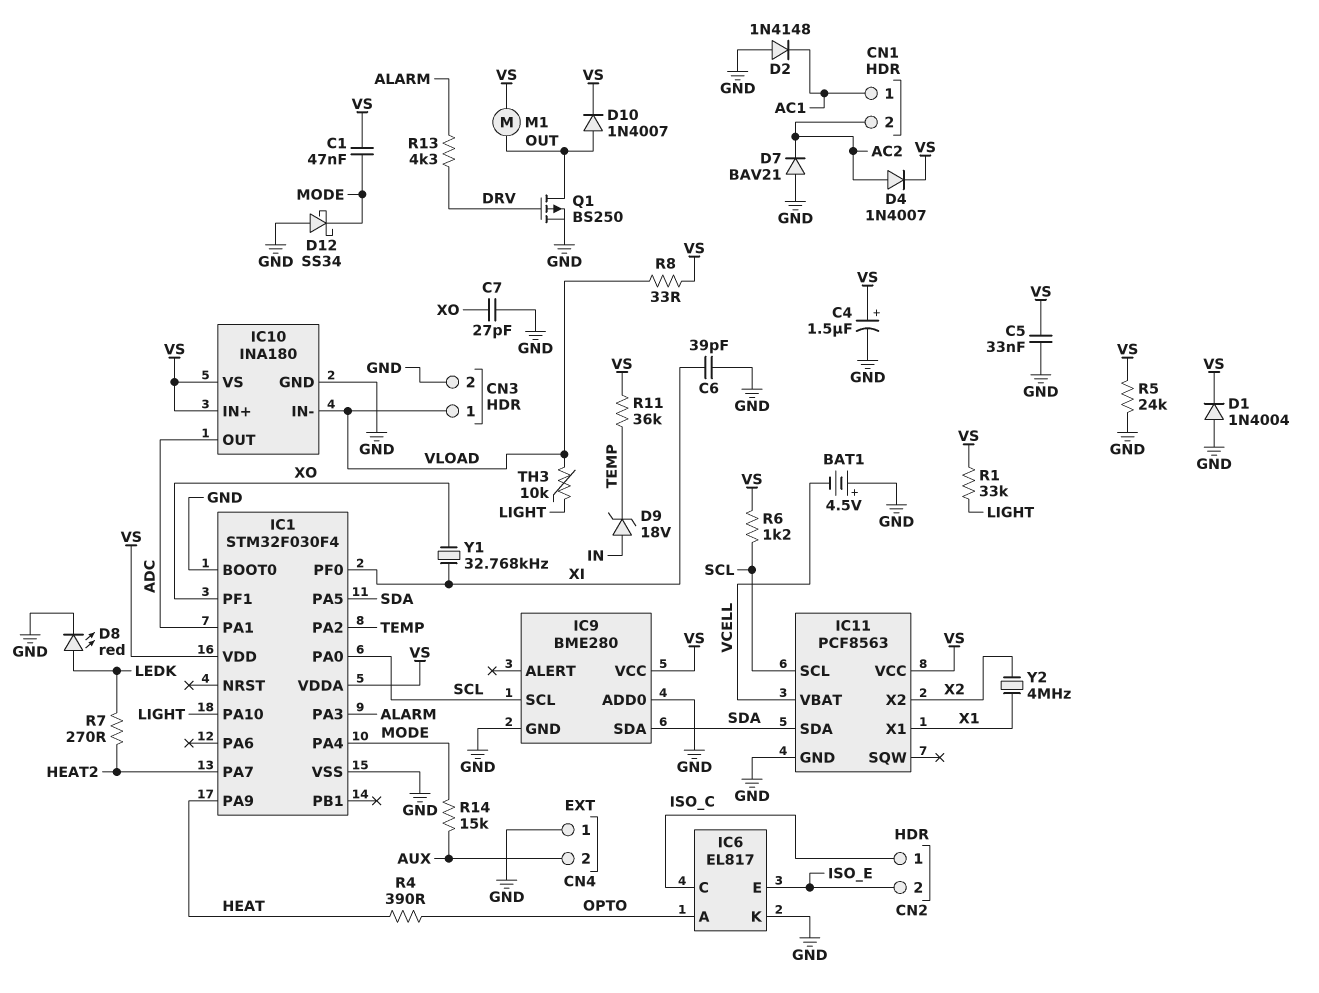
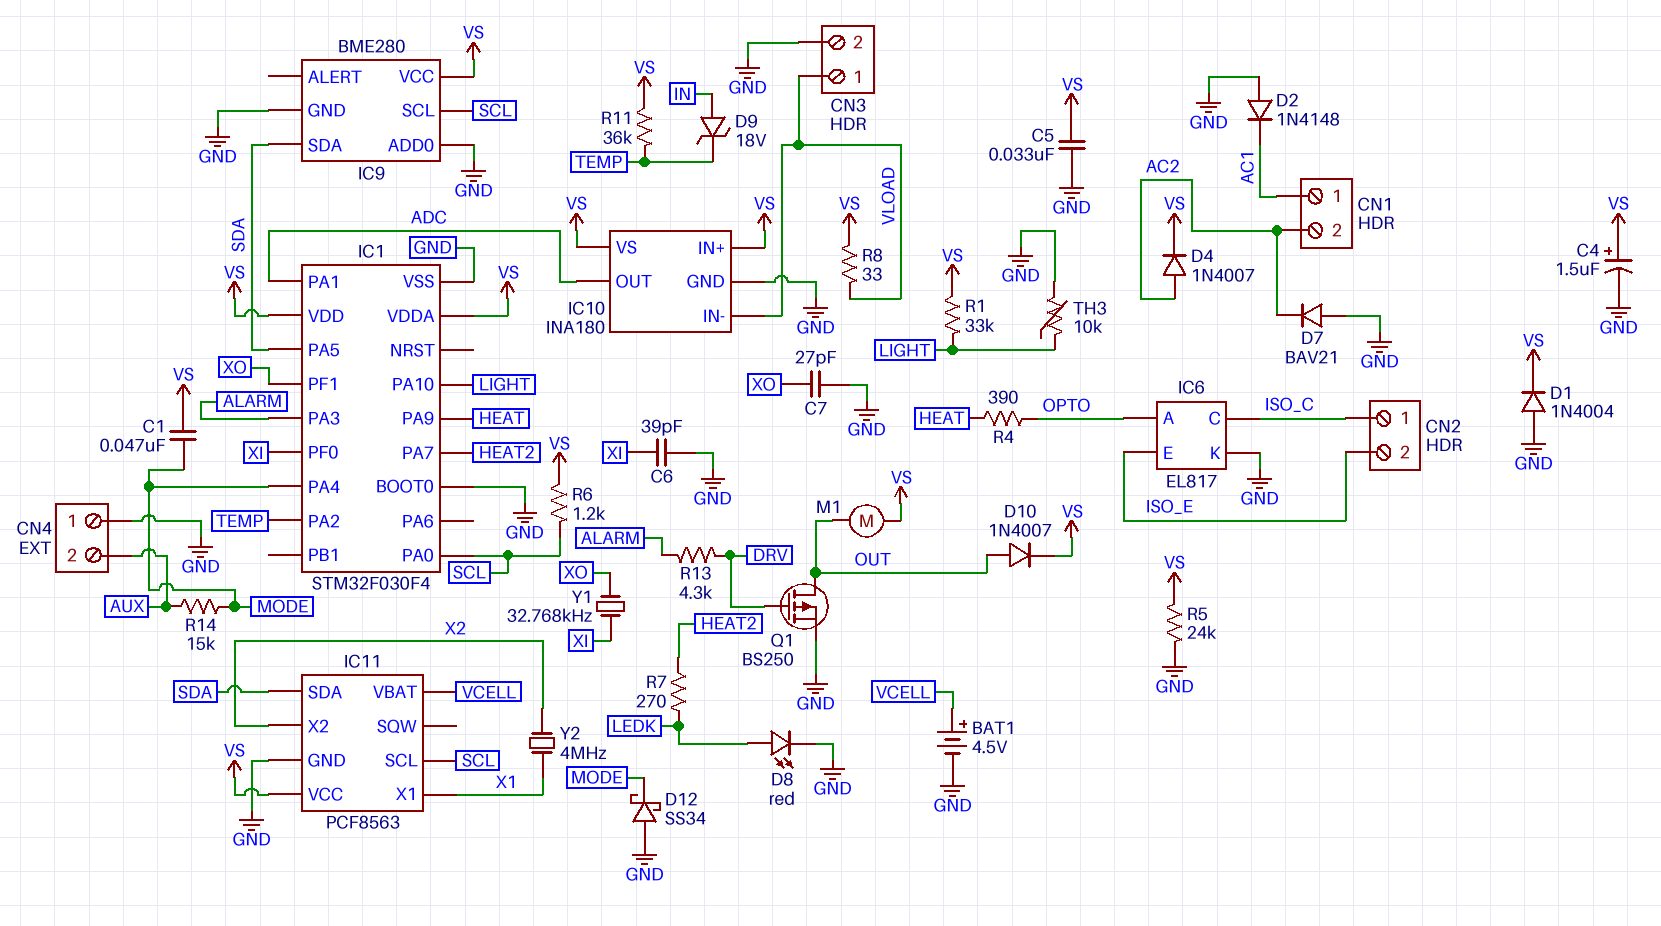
BAT1: 4.5V (plus GND, minus VCELL) -> 4.5V (plus VCELL, minus GND)
TH3: 10k (LIGHT, VLOAD) -> 10k (GND, LIGHT)

